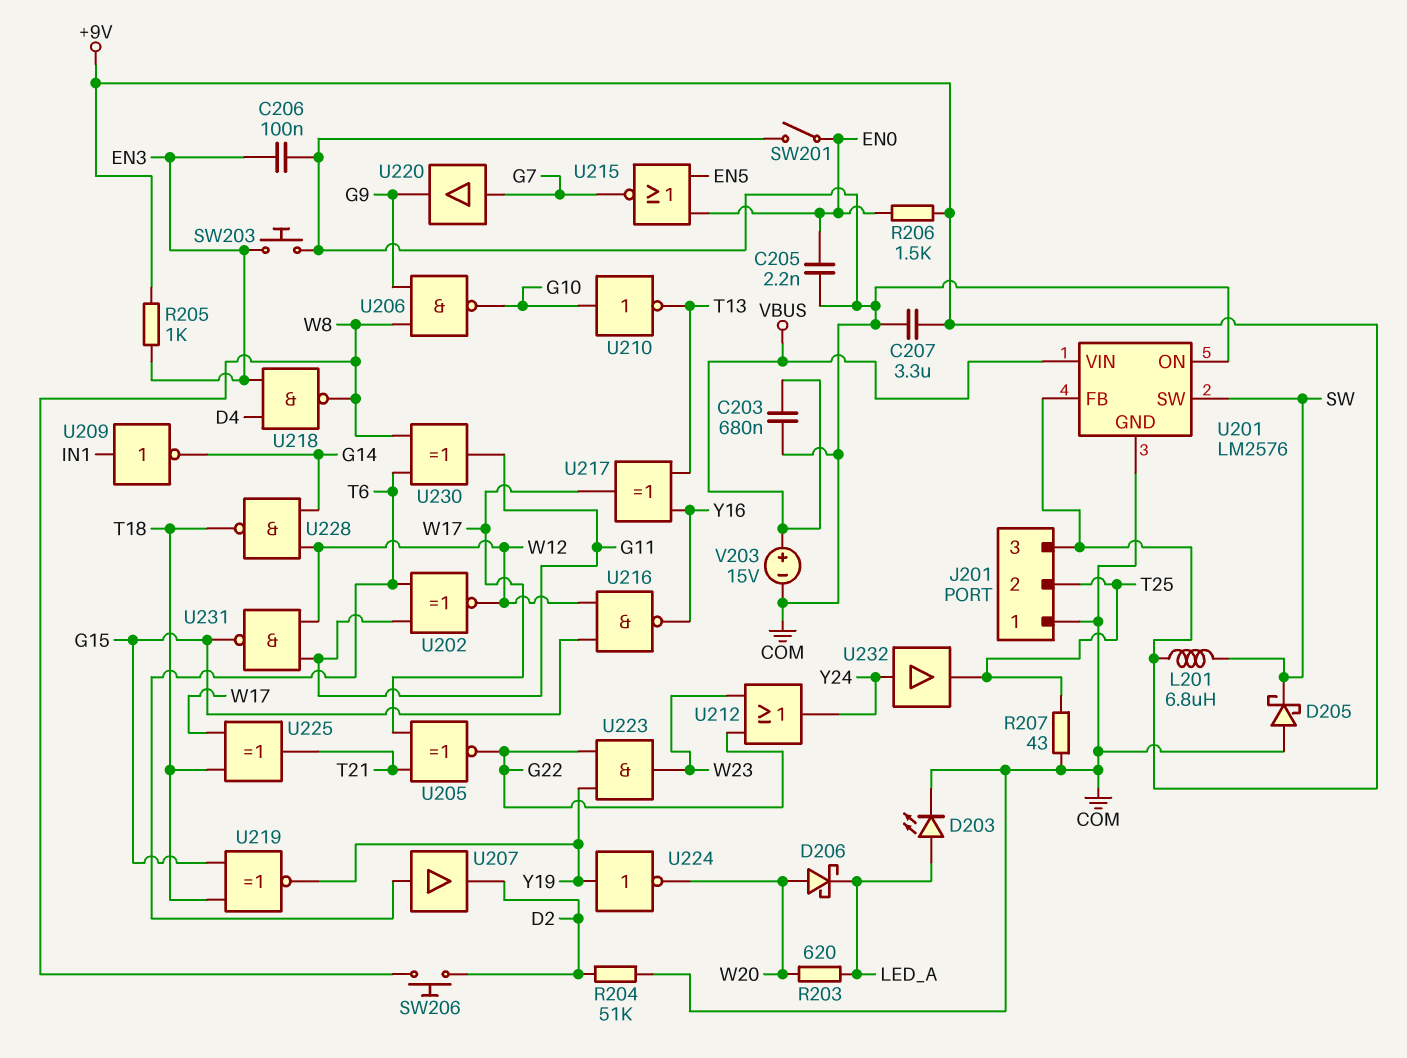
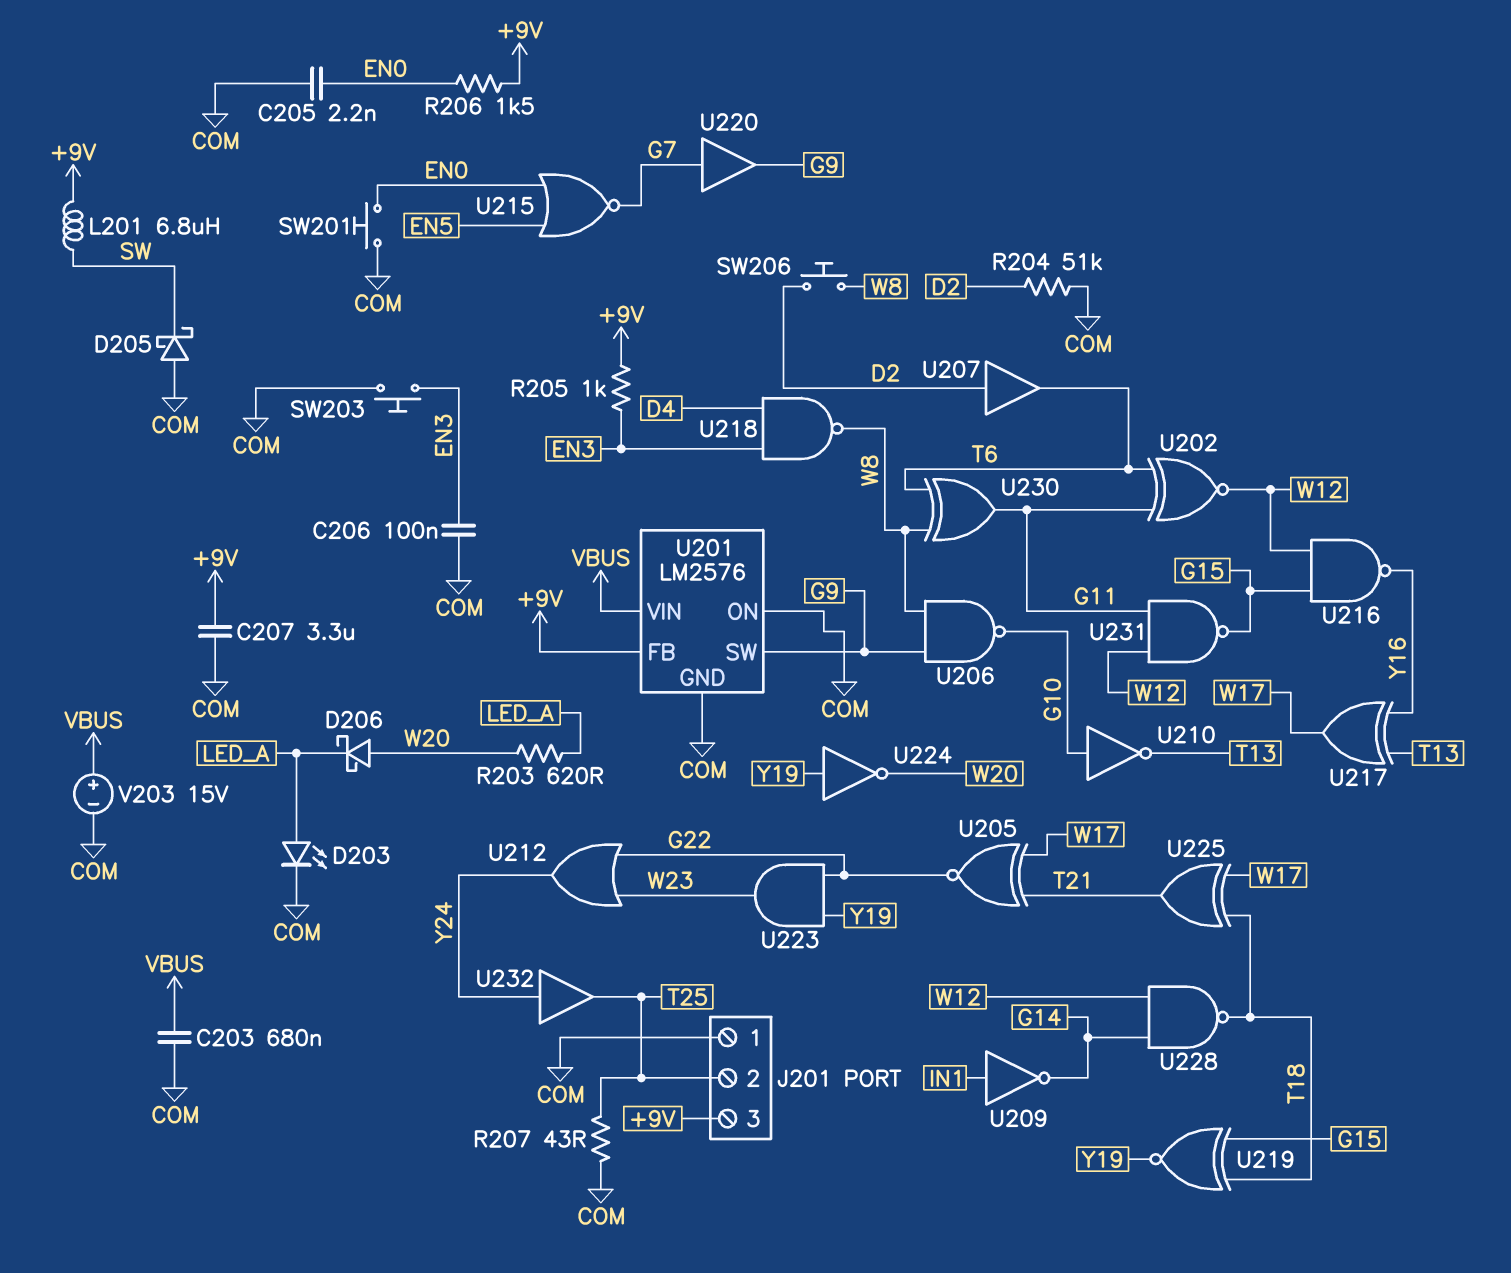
SW201: switch (COM, EN0) -> button (COM, EN0)
U201 pin SW: SW -> G9
U207: buffer (in T6, out D2) -> buffer (in D2, out T6)

